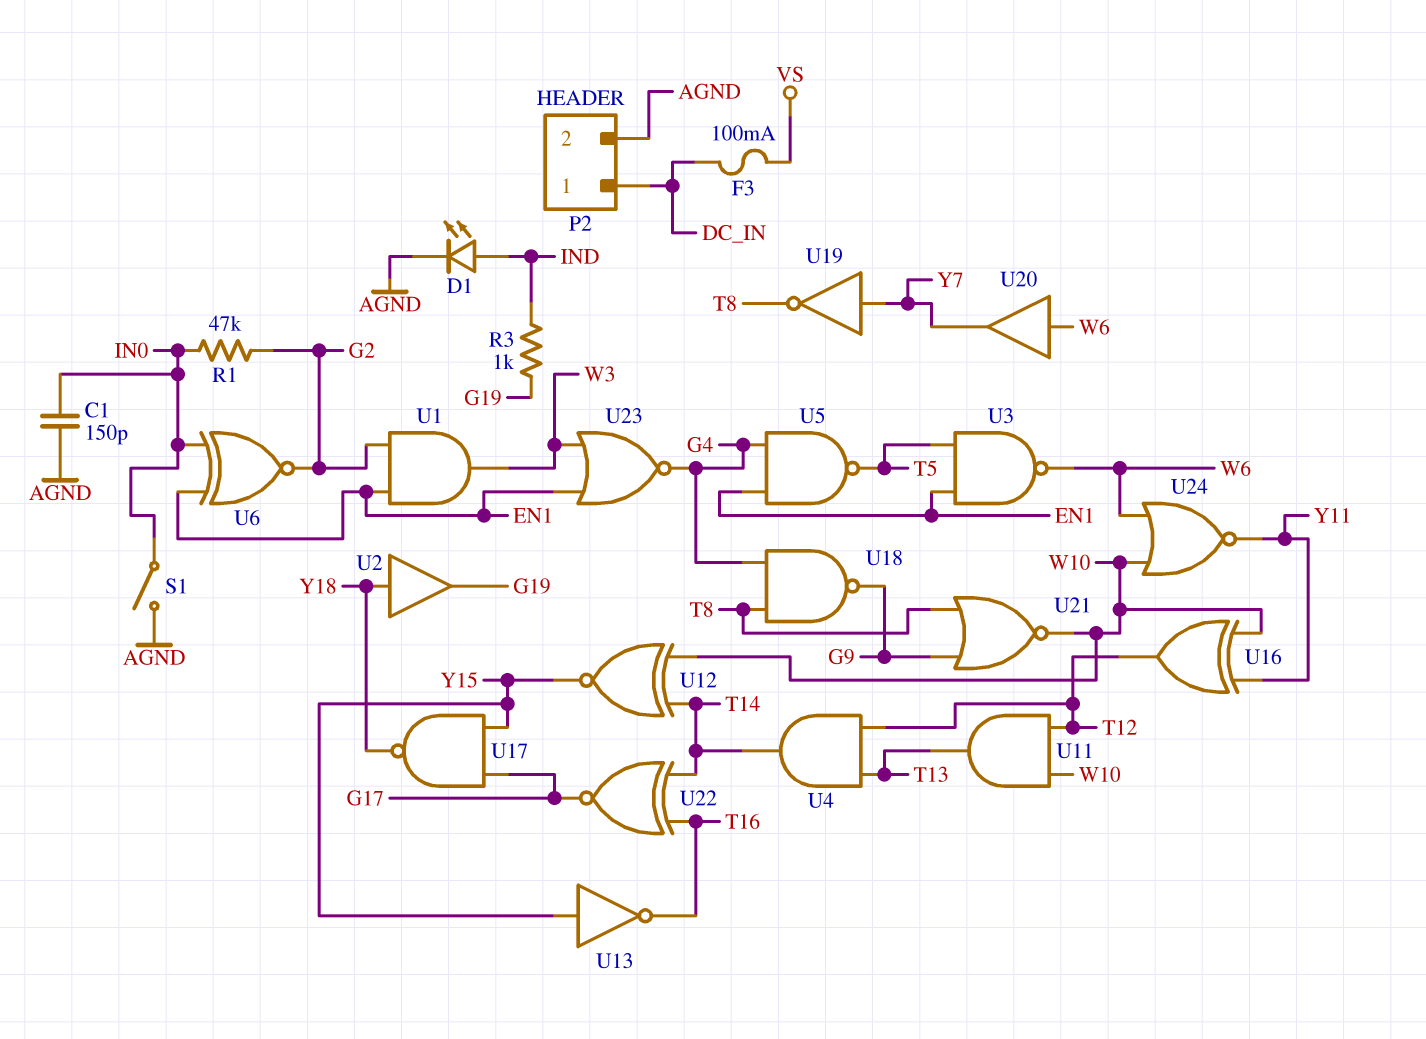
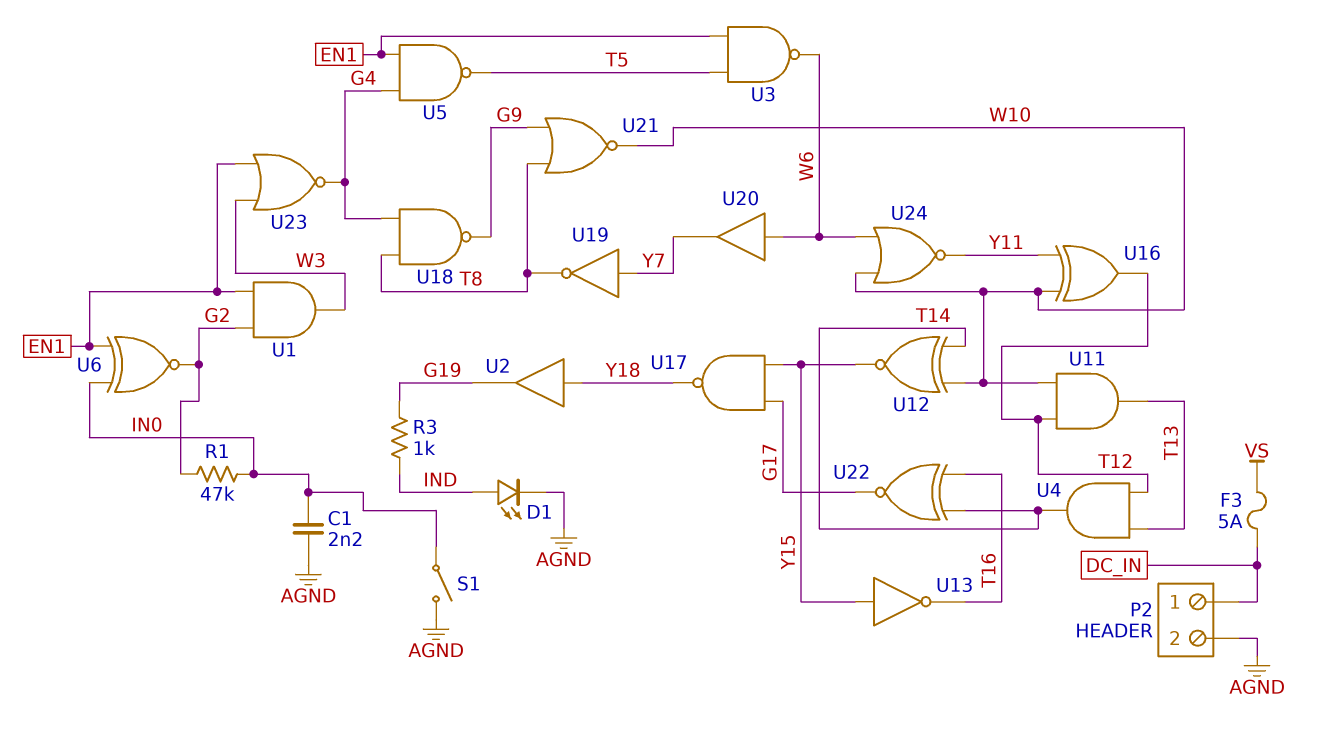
C1: 150pF (AGND, IN0) -> 2.2nF (AGND, IN0)
F3: 100mA (DC_IN, VS) -> 5A (DC_IN, VS)

